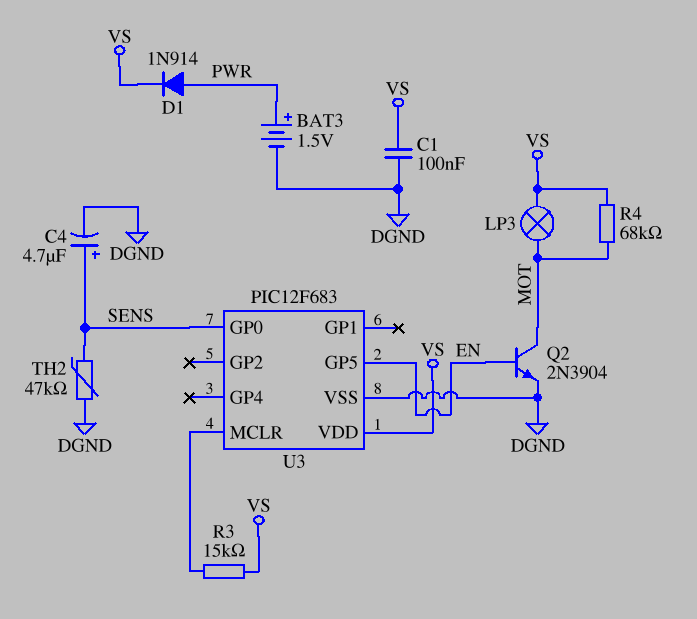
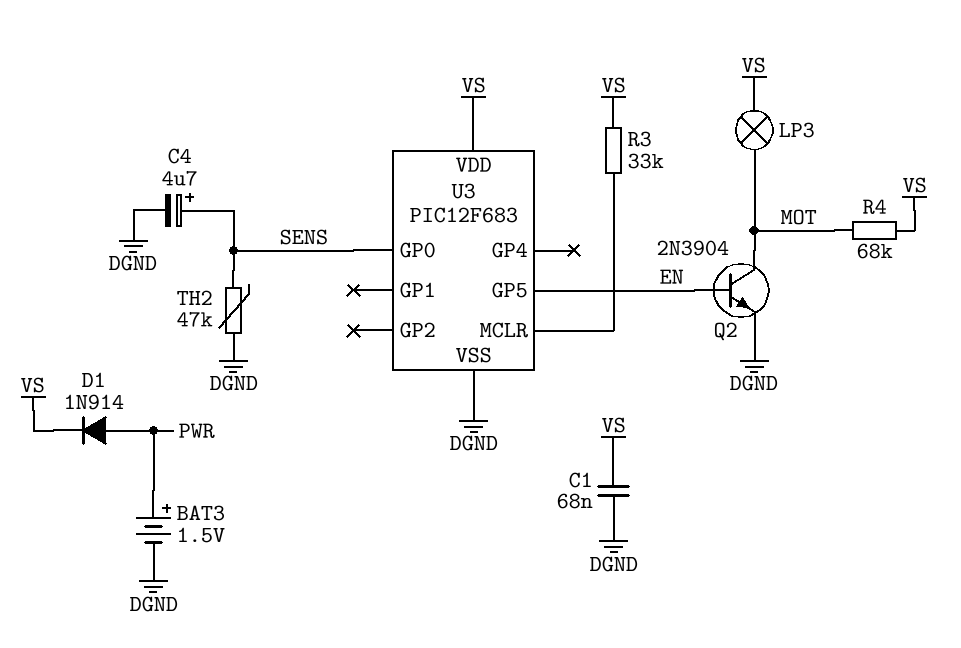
C1: 100nF (DGND, VS) -> 68nF (DGND, VS)
R3: 15k (U3/MCLR, VS) -> 33k (U3/MCLR, VS)

